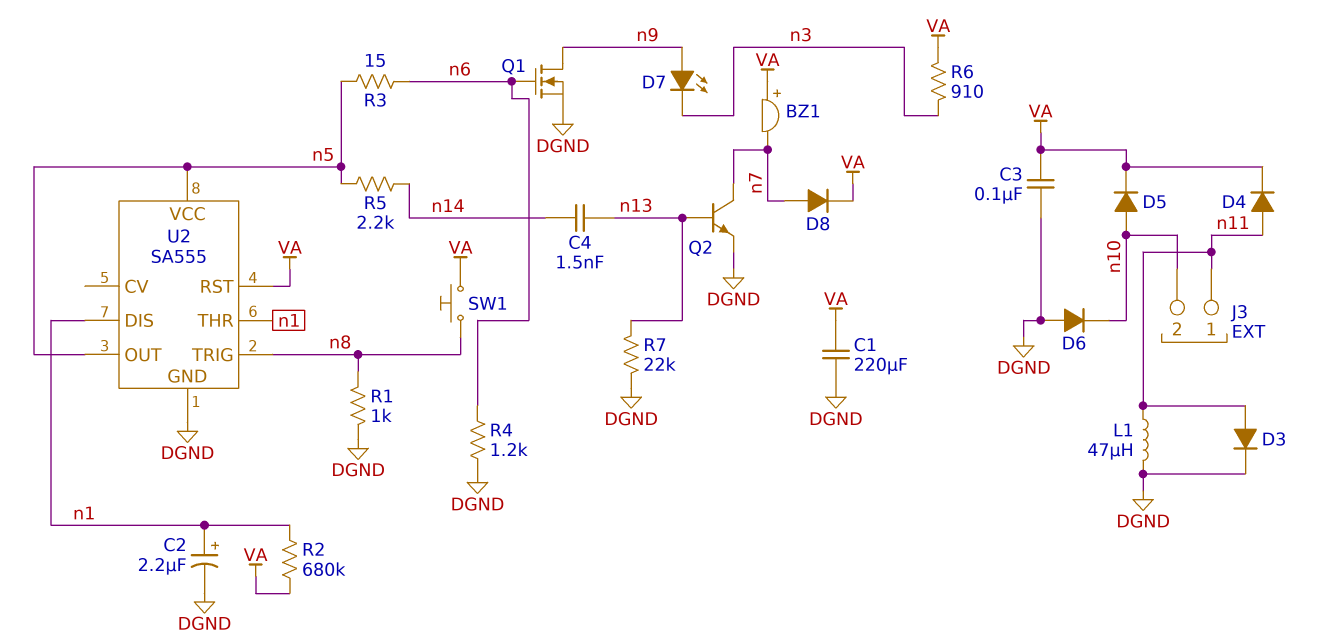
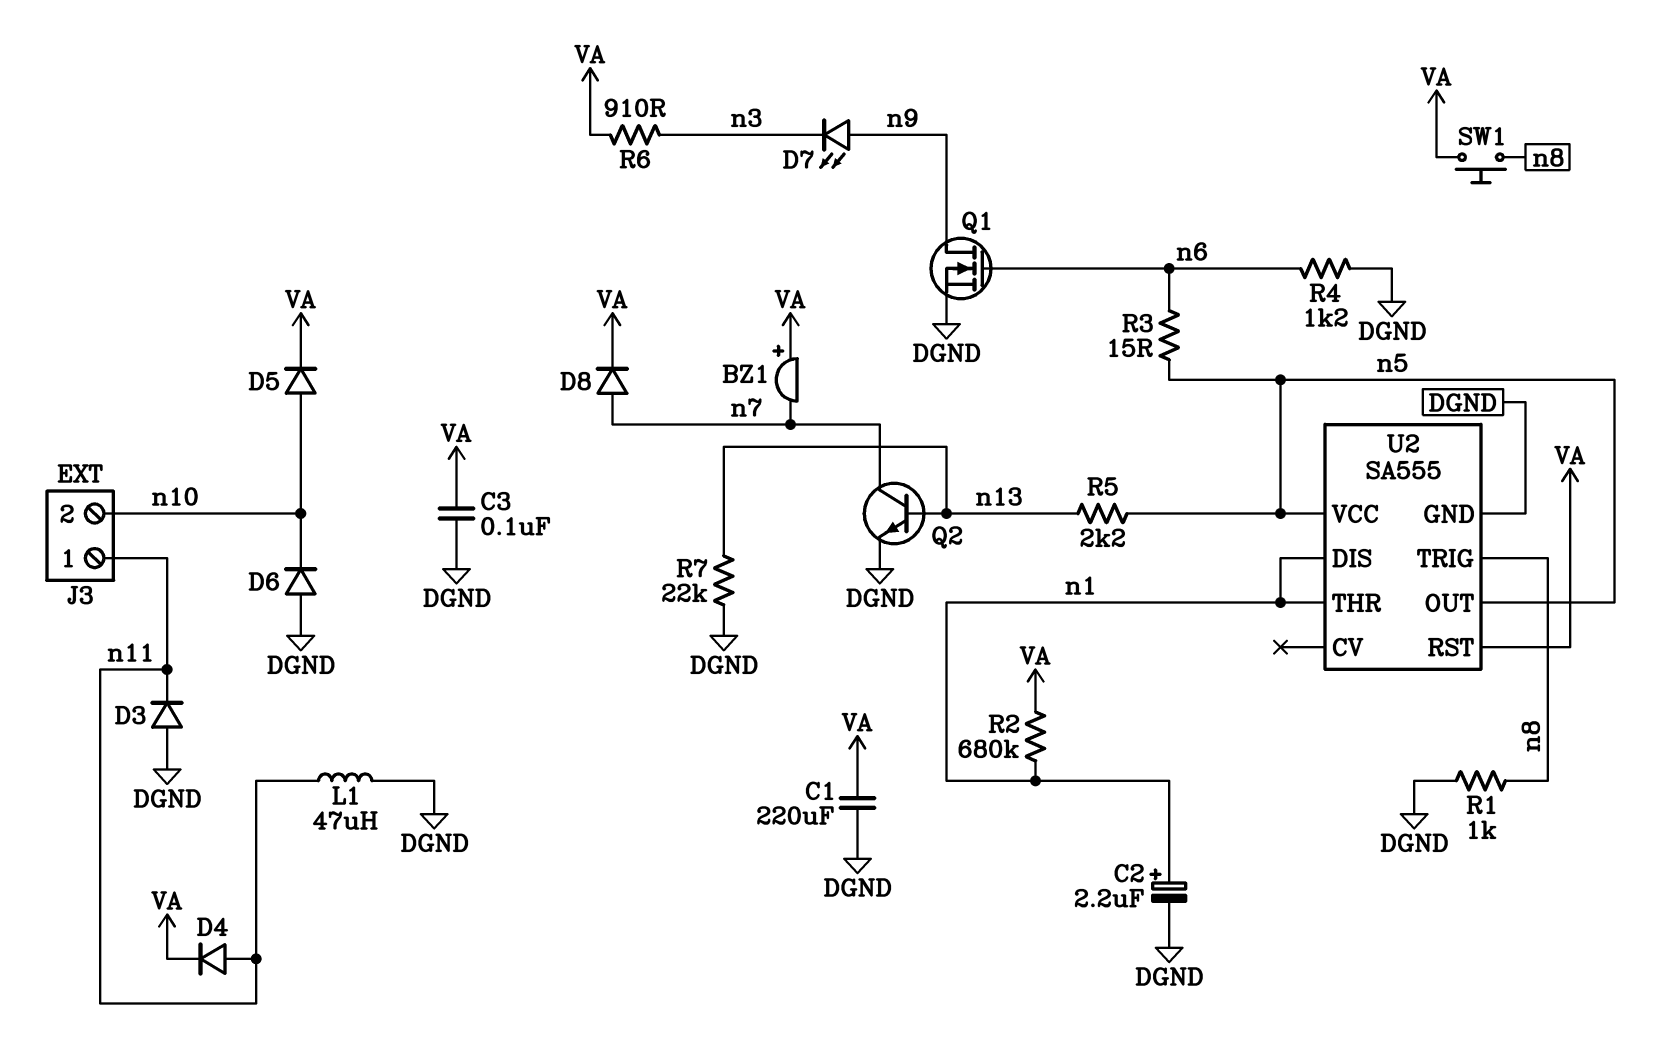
C4: 1.5nF (n13, n14) -> none
D3: diode (A n11, K DGND) -> diode (A DGND, K n11)
R5: 2.2k (n5, n14) -> 2.2k (n5, n13)

